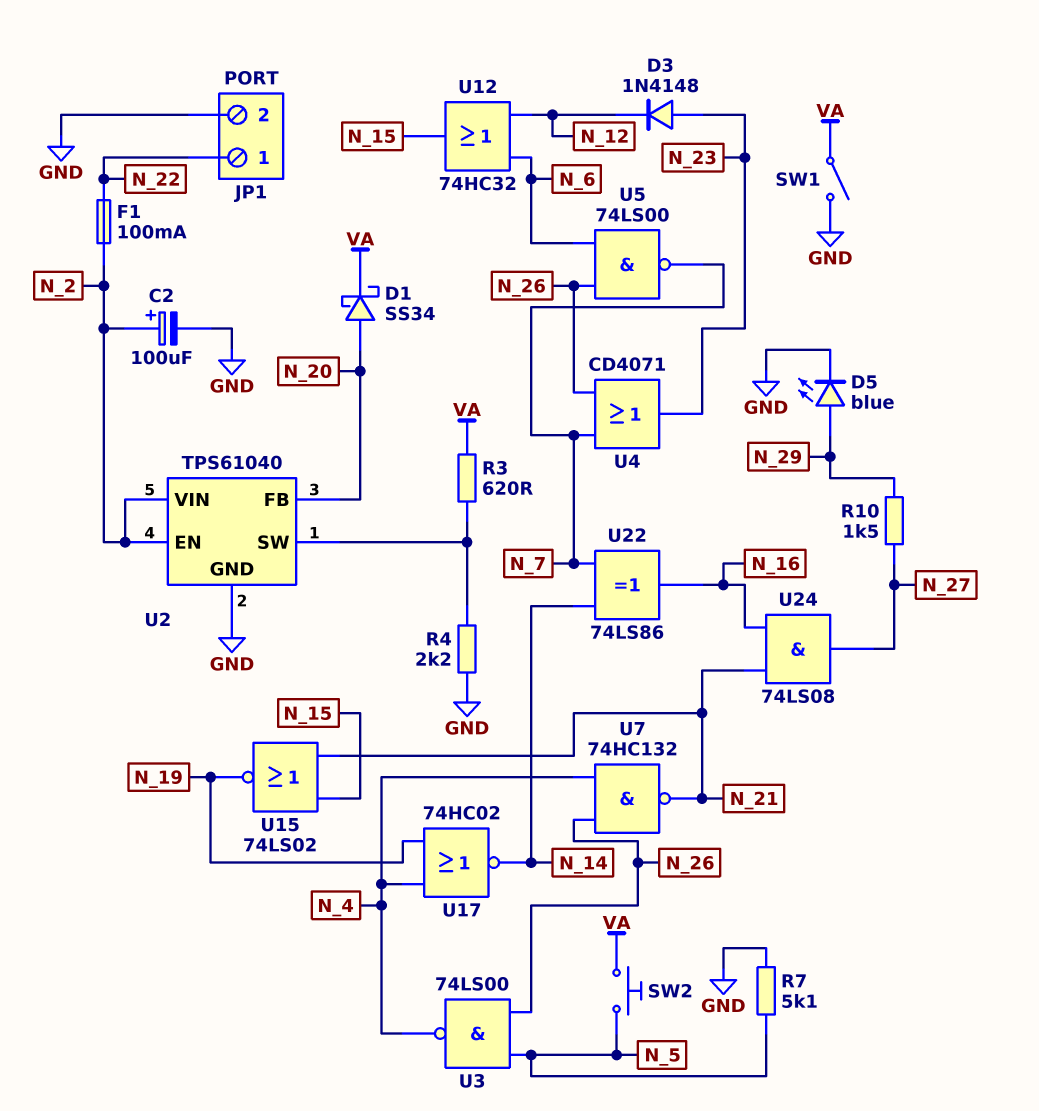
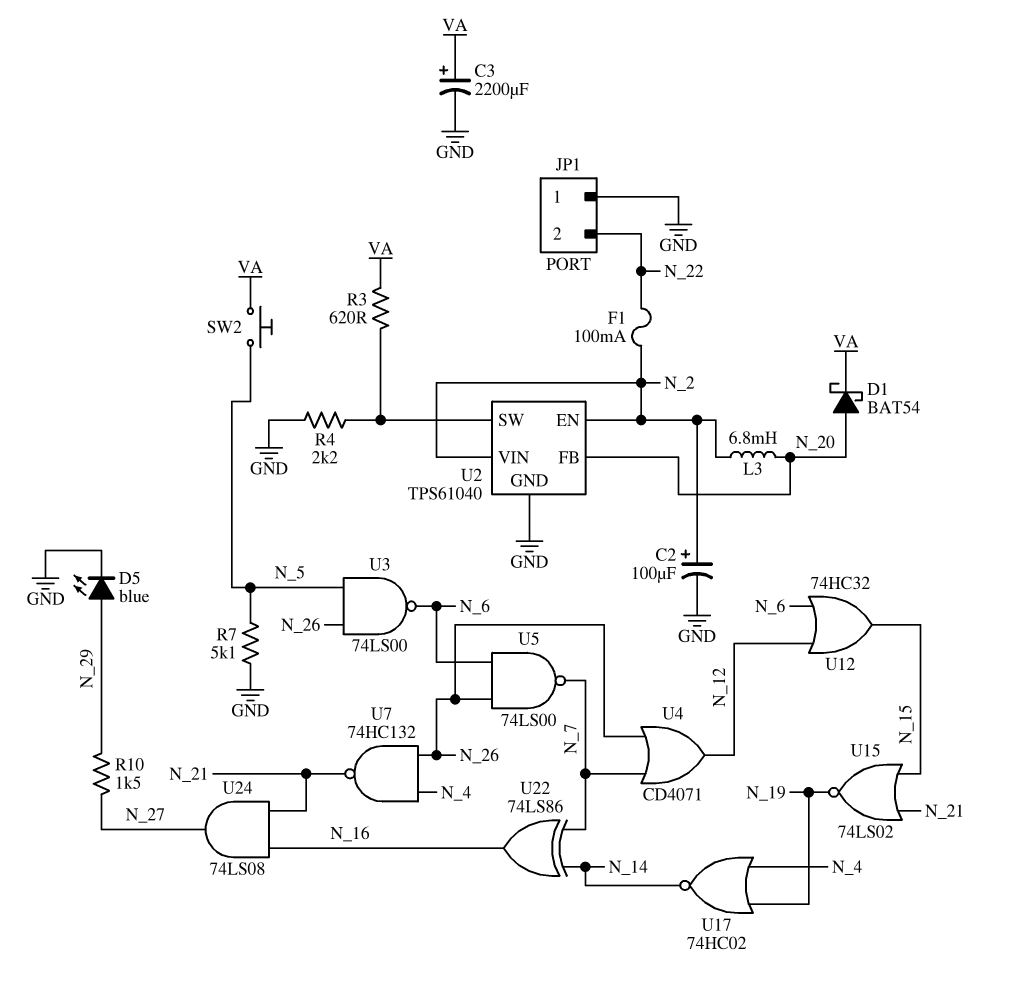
C3: none -> 2200uF (plus VA, minus GND)
D1: schottky SS34 (A N_20, K VA) -> schottky BAT54 (A N_20, K VA)
D3: diode 1N4148 (A N_23, K N_12) -> none
JP1 pin 1: N_22 -> GND
JP1 pin 2: GND -> N_22
L3: none -> 6.8mH (N_2, N_20)
SW1: switch (GND, VA) -> none
U3: NAND 74LS00 (in N_5, in N_26, out N_4) -> NAND 74LS00 (in N_5, in N_26, out N_6)
U4: OR CD4071 (in N_7, in N_26, out N_23) -> OR CD4071 (in N_7, in N_26, out N_12)

